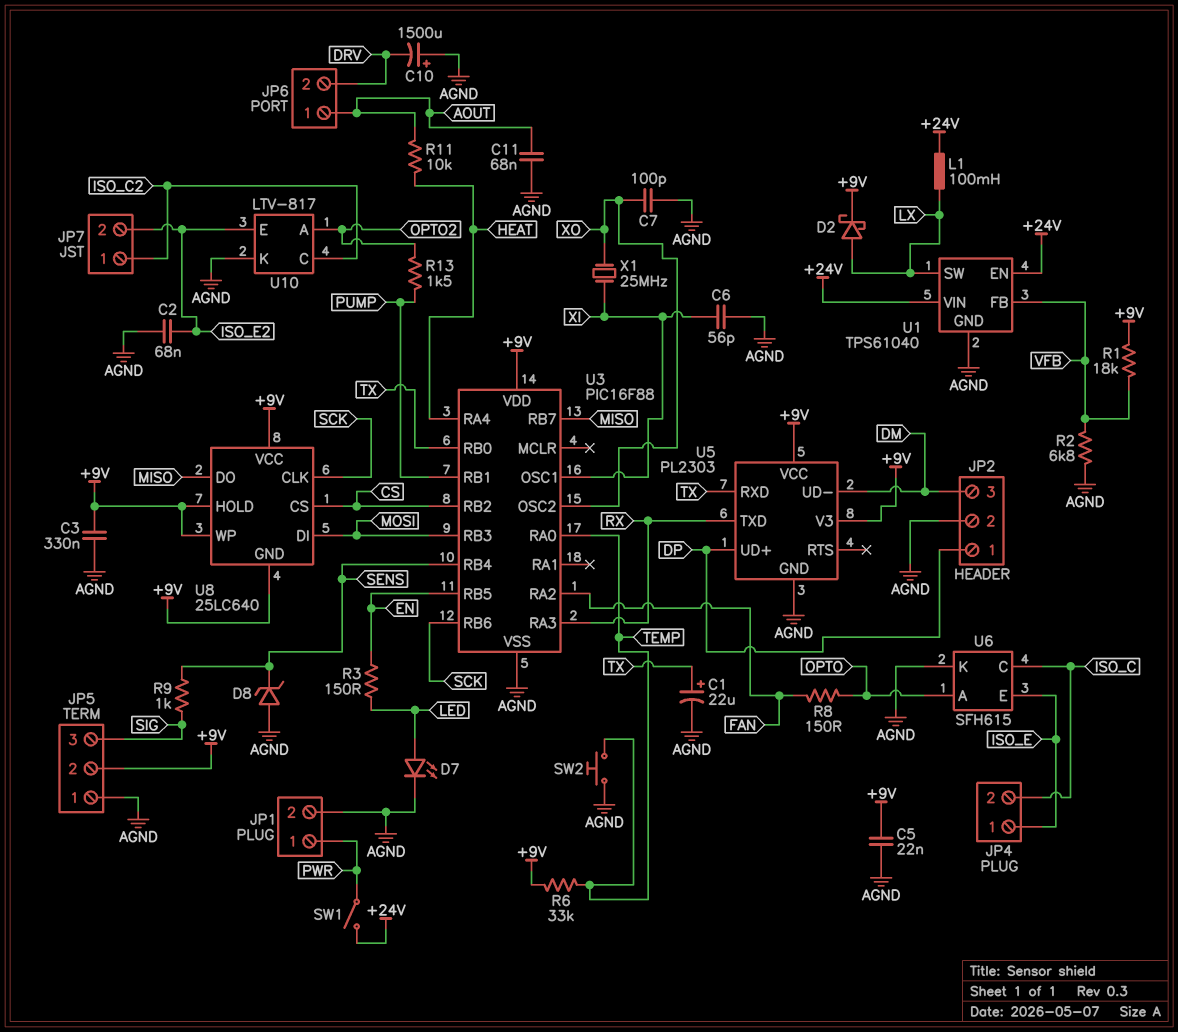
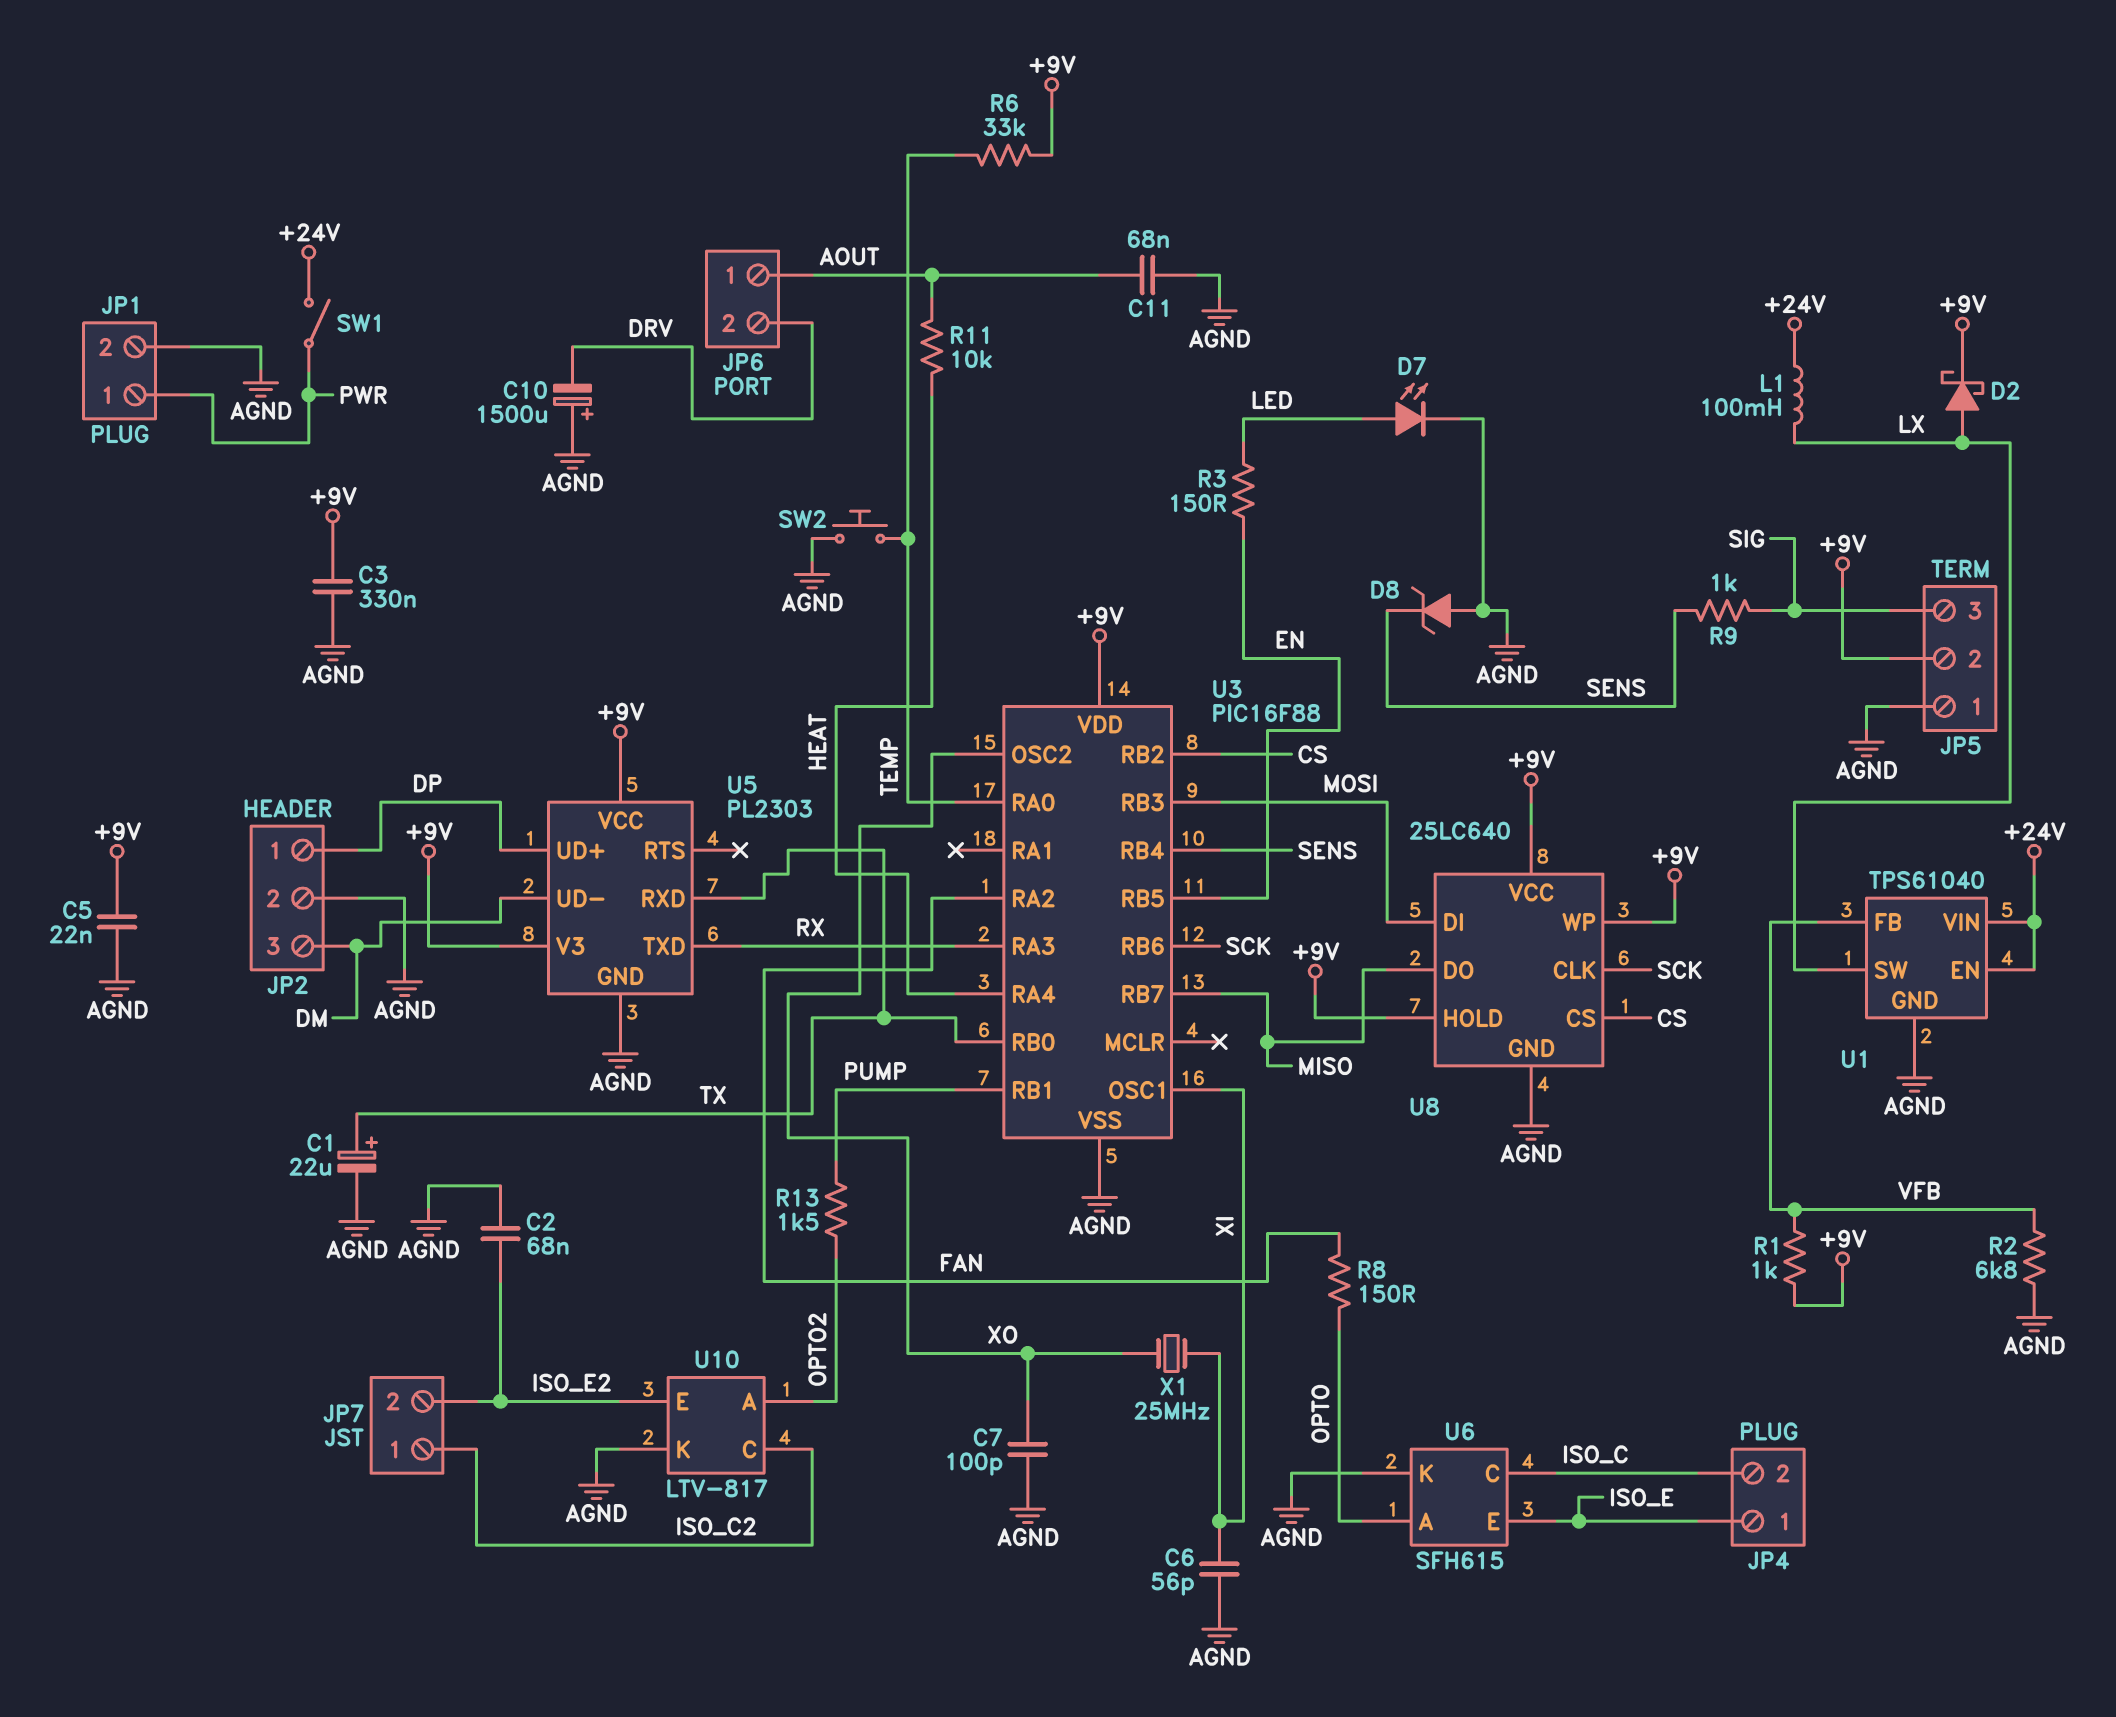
R1: 18k (+9V, VFB) -> 1k (+9V, VFB)
U8 pin GND: +9V -> AGND

